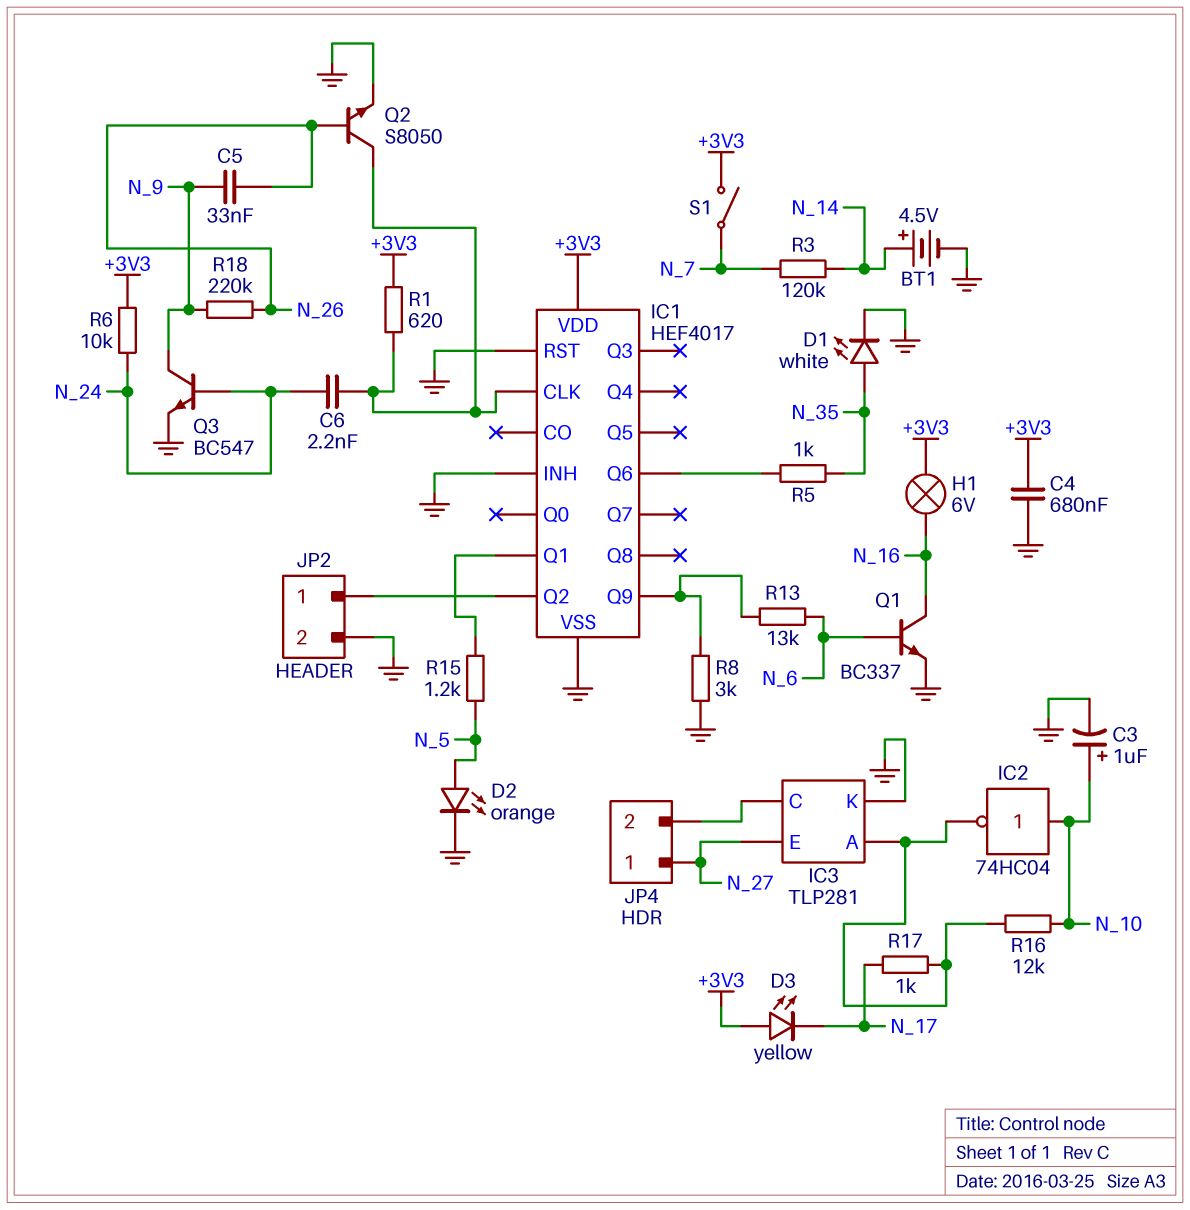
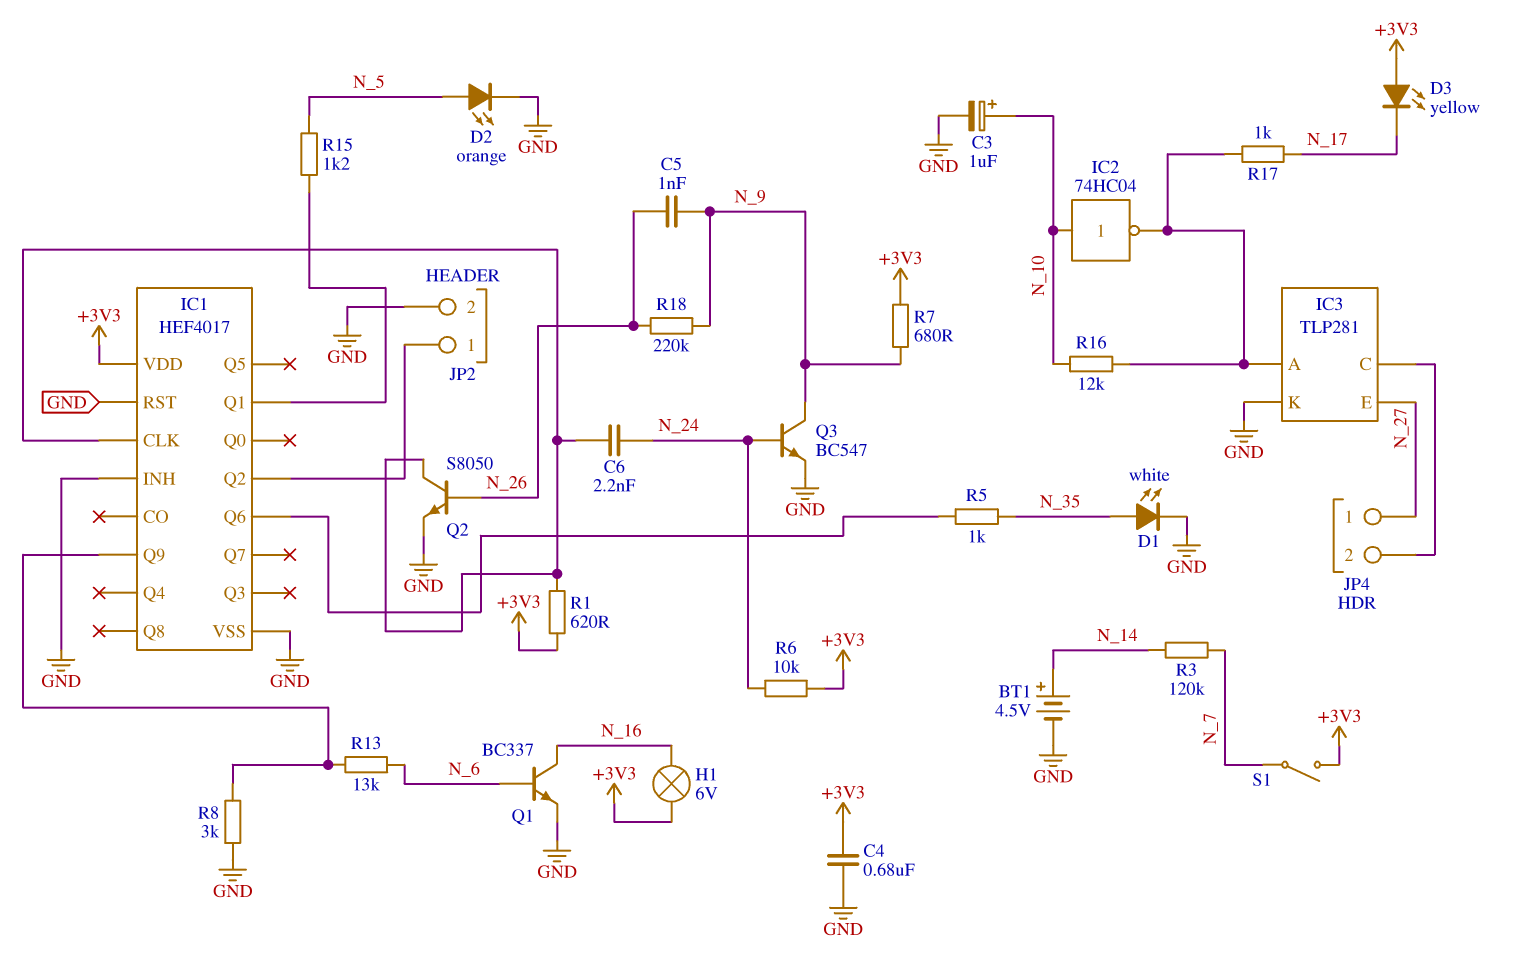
C5: 33nF (N_9, N_26) -> 1nF (N_9, N_26)
R7: none -> 680 (+3V3, N_9)

